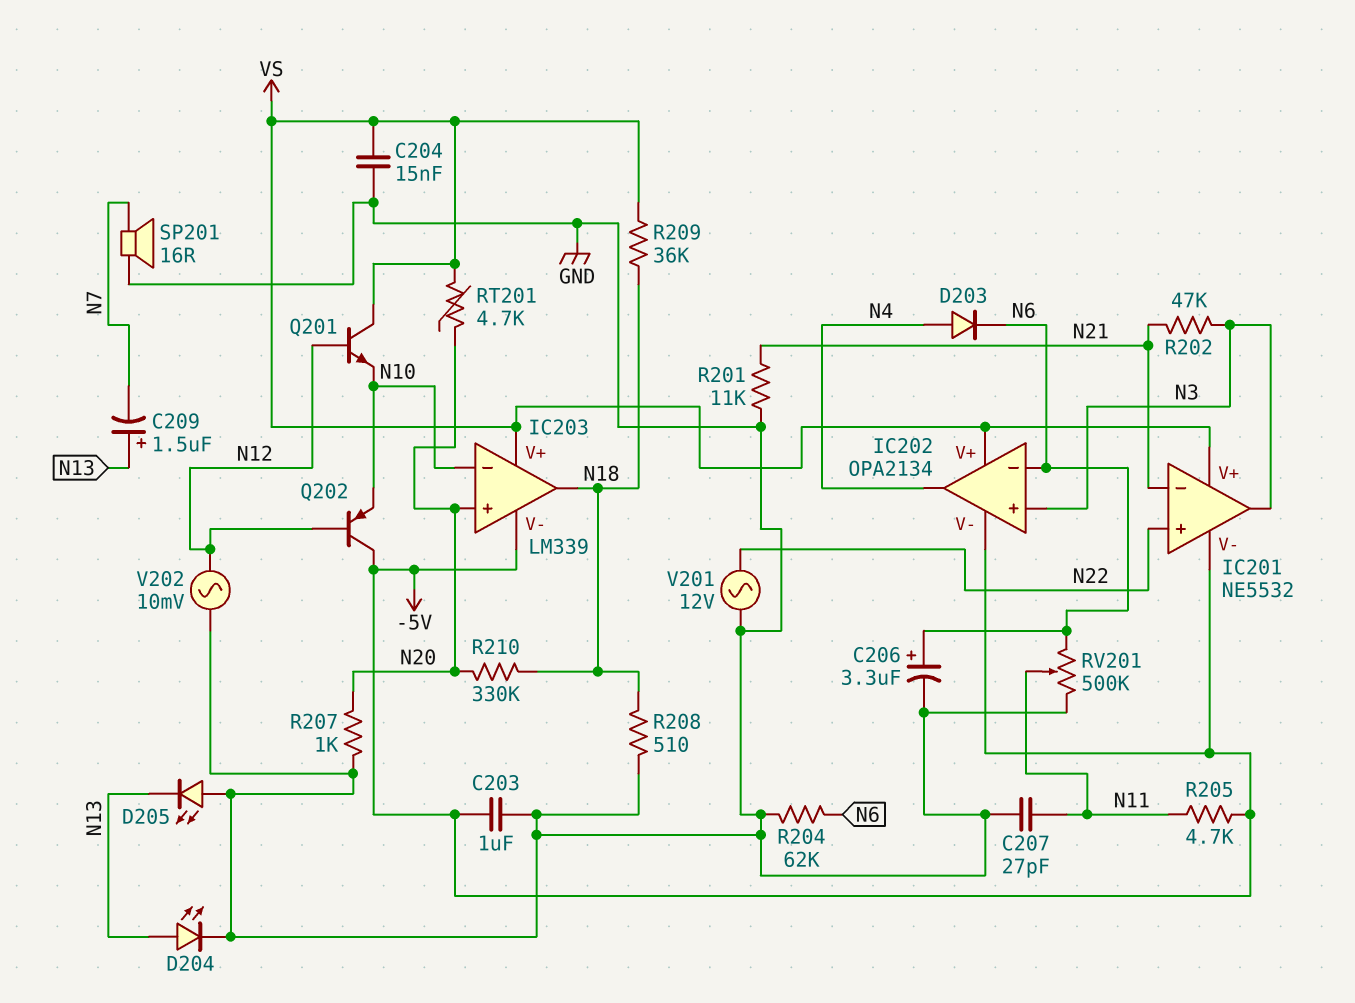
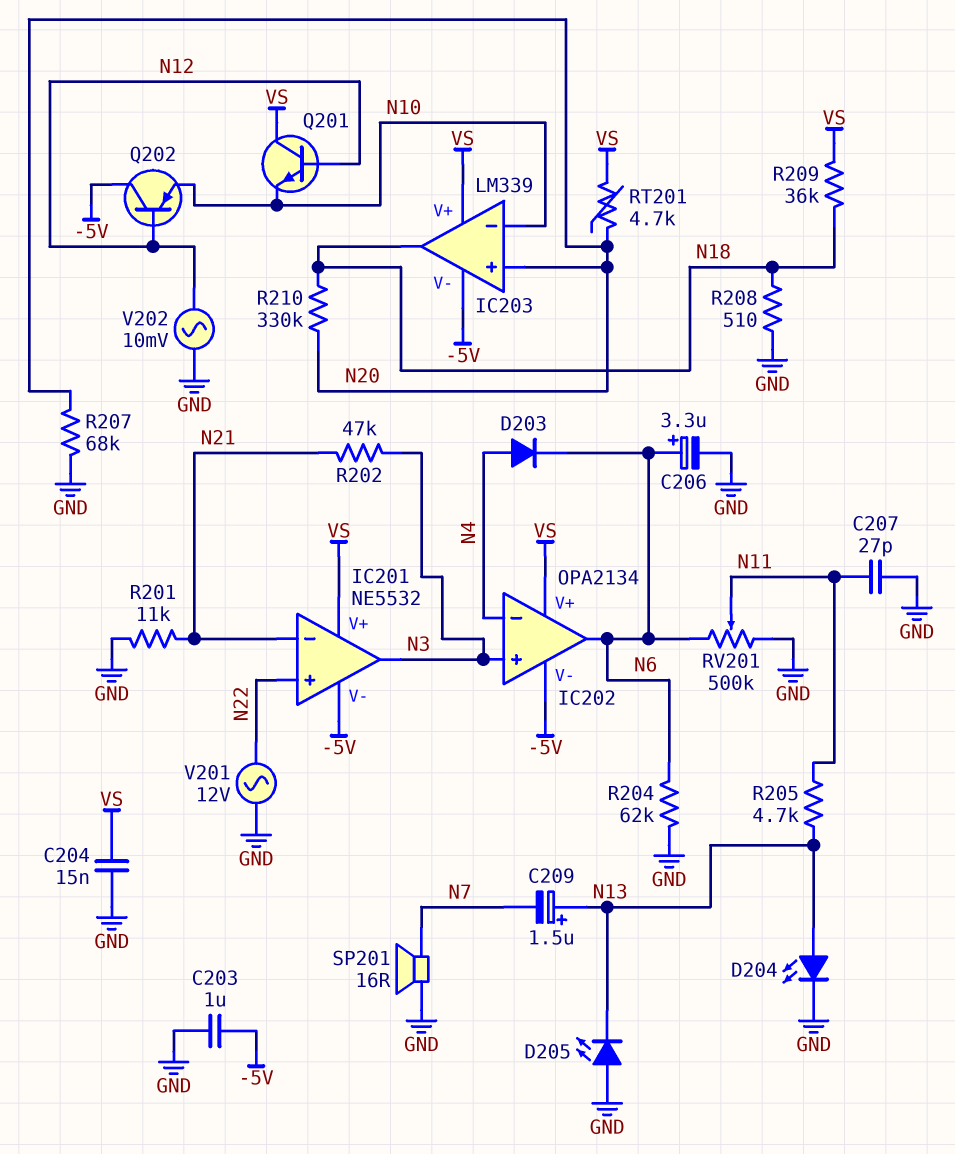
IC202 pin in-: N6 -> N4
IC202 pin out: N4 -> N6
R205: 4.7k (-5V, N11) -> 4.7k (N11, N13)
R207: 1k (GND, N20) -> 68k (GND, N20)

